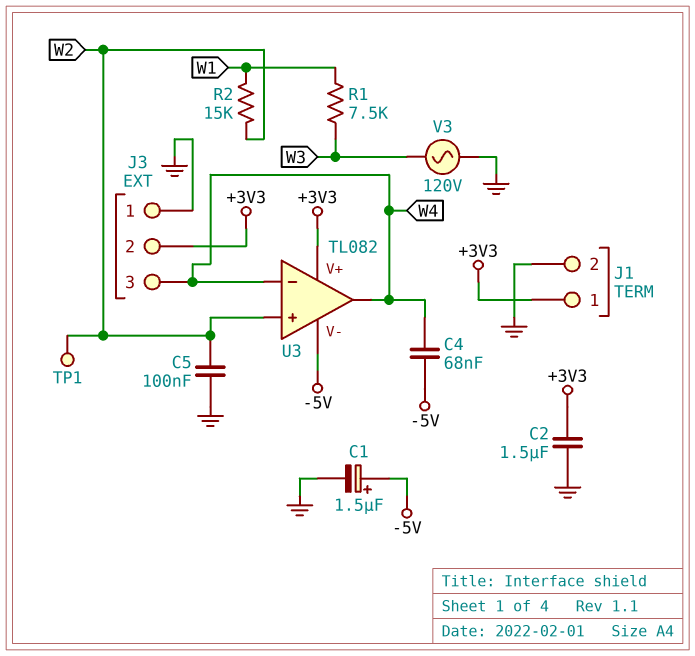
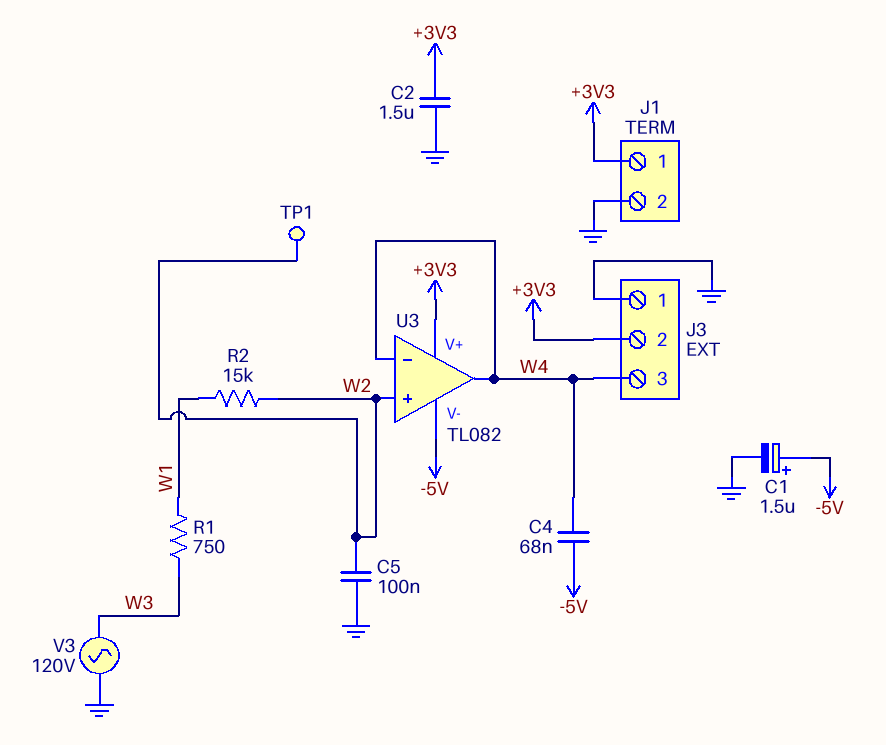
R1: 7.5k (W1, W3) -> 750 (W1, W3)

